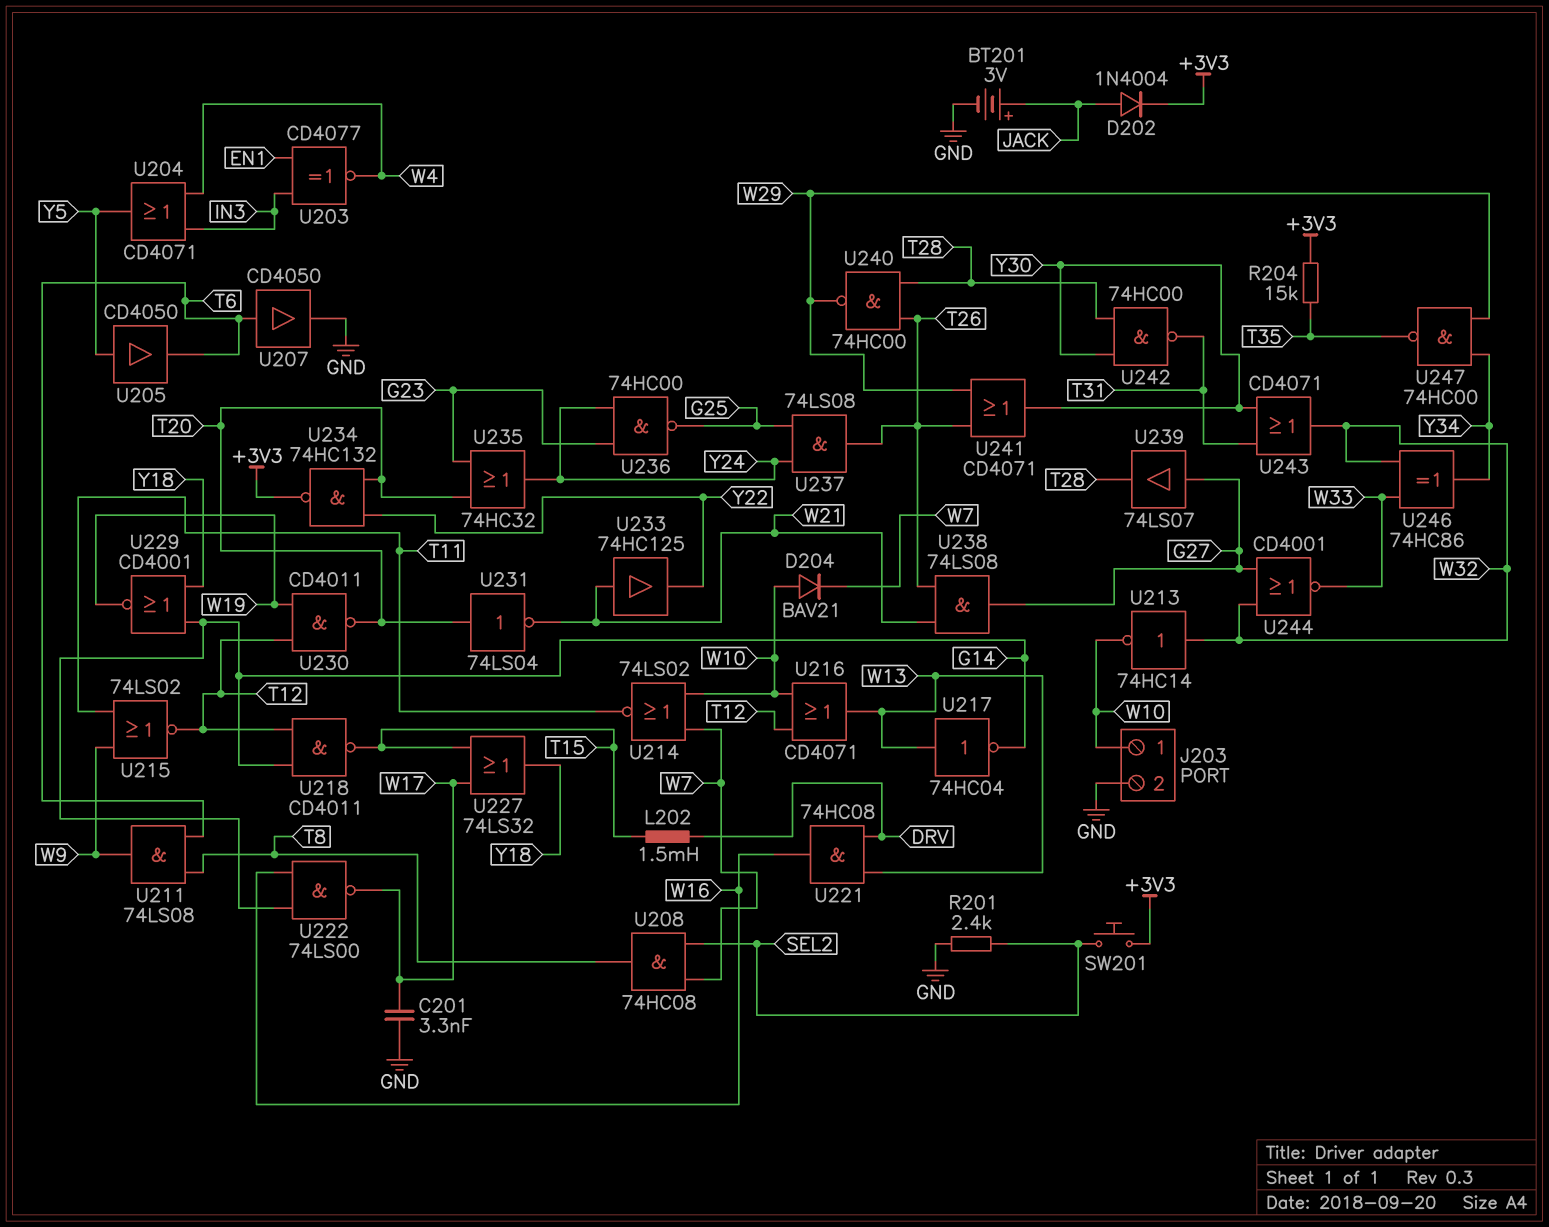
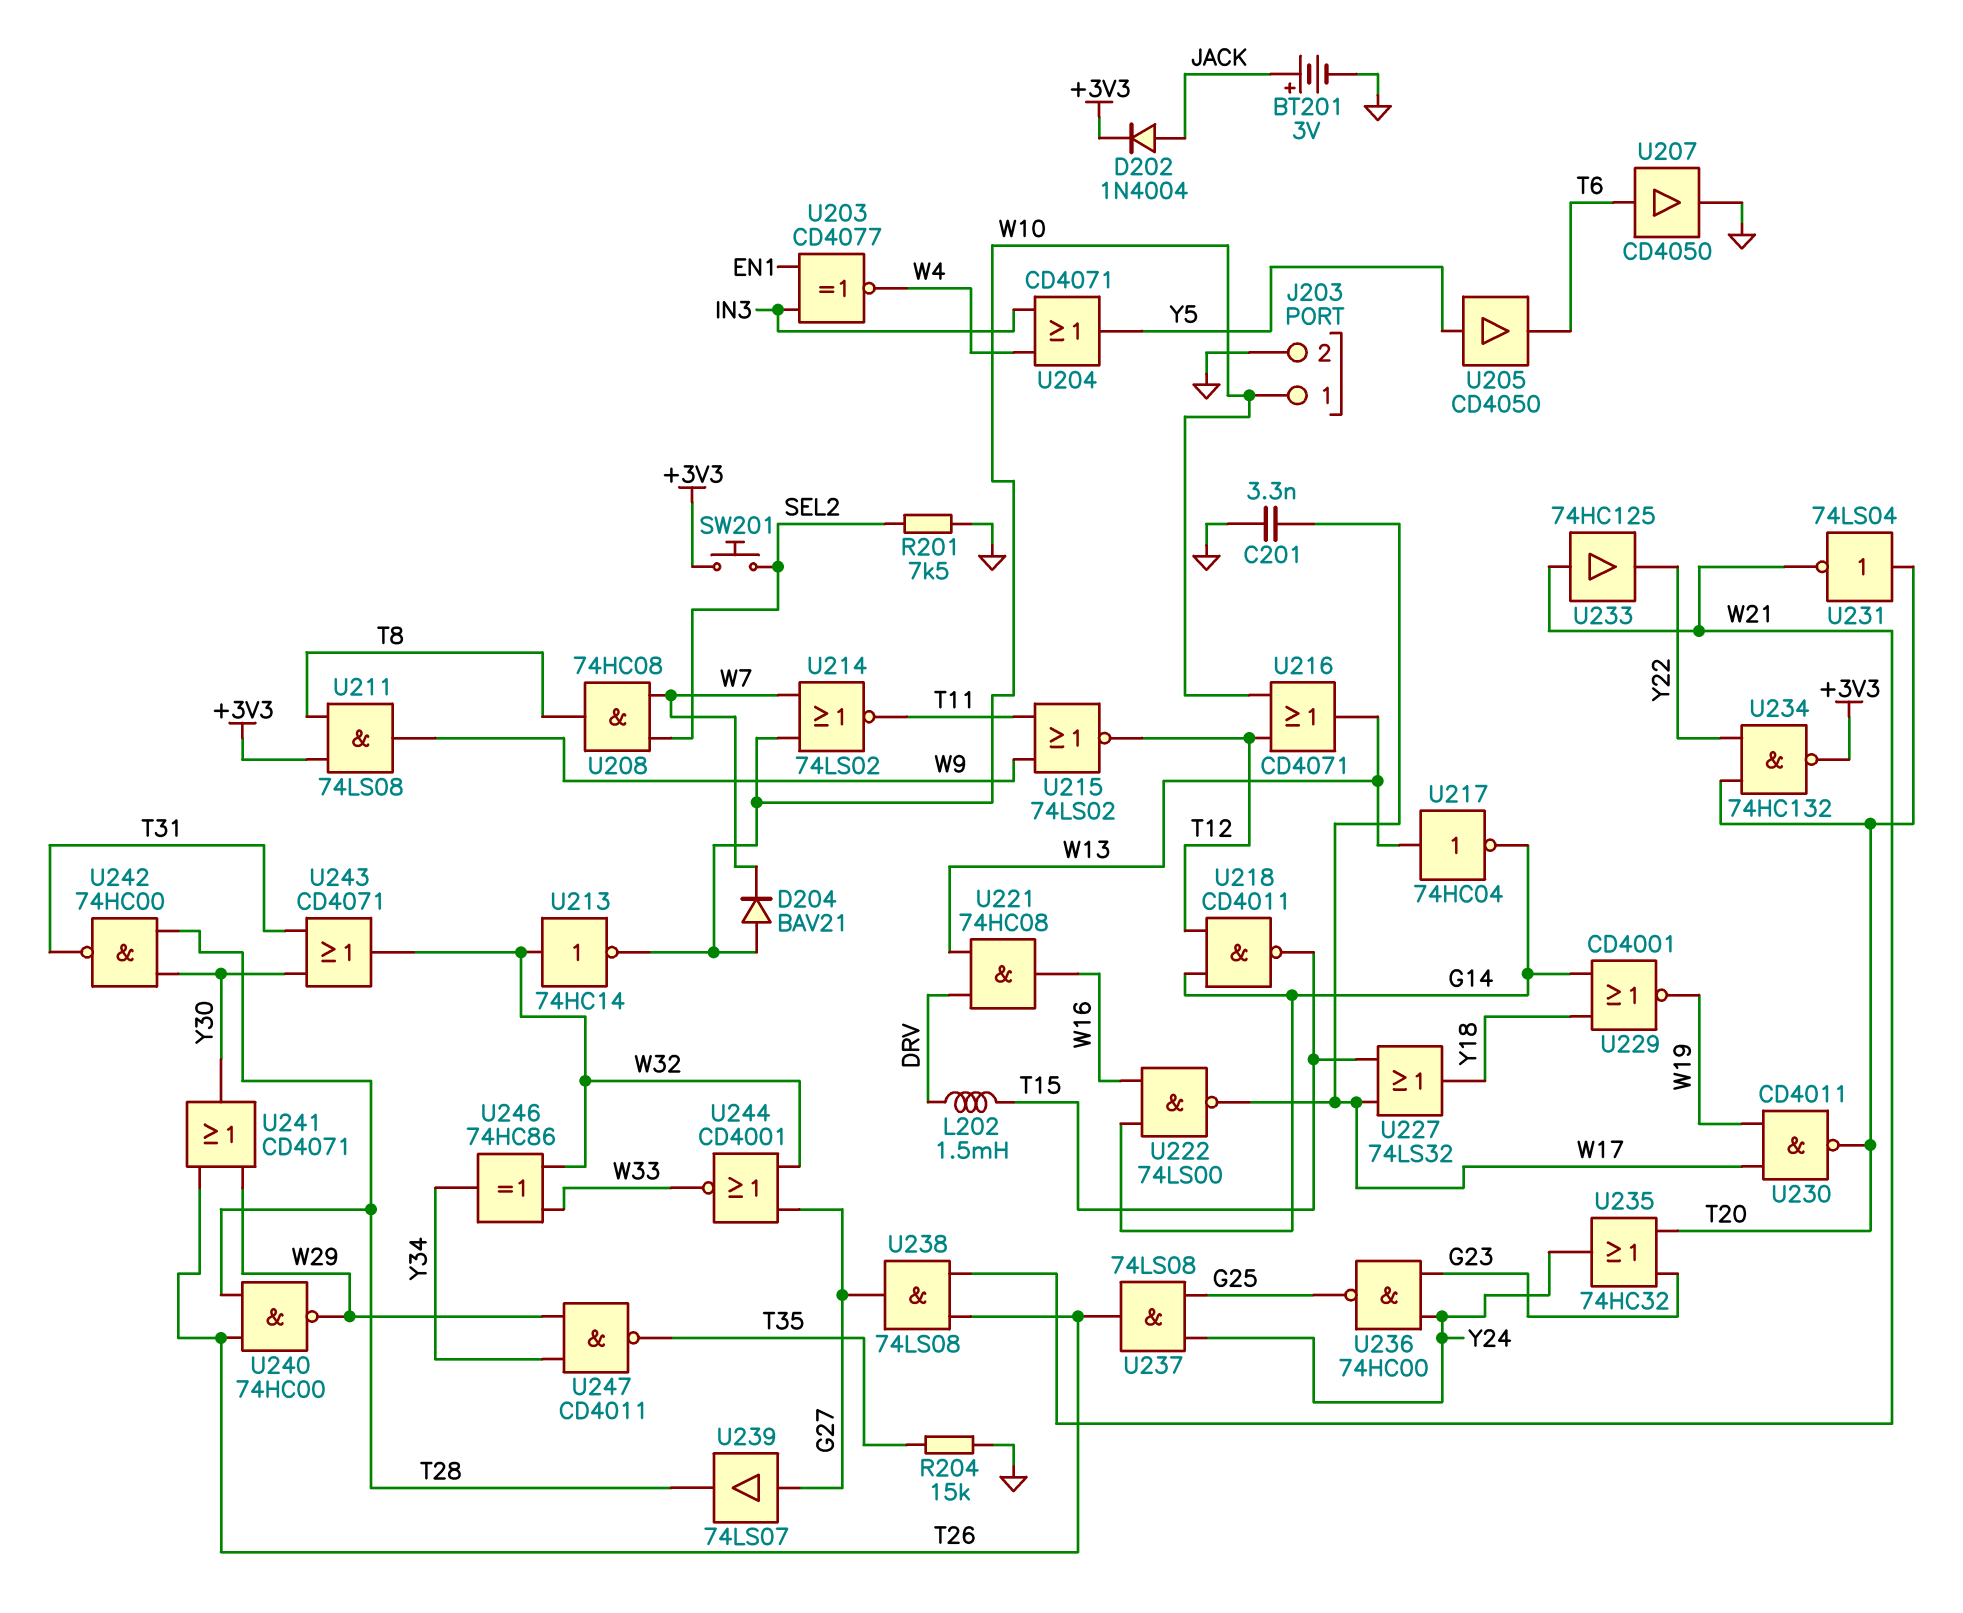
R201: 2.4k (GND, SEL2) -> 7.5k (GND, SEL2)
R204: 15k (+3V3, T35) -> 15k (GND, T35)
U211: AND 74LS08 (in T6, in T8, out W9) -> AND 74LS08 (in +3V3, in T8, out W9)
U230: NAND CD4011 (in T12, in W19, out T20) -> NAND CD4011 (in W17, in W19, out T20)
U247: NAND 74HC00 (in W29, in Y34, out T35) -> NAND CD4011 (in W29, in Y34, out T35)

